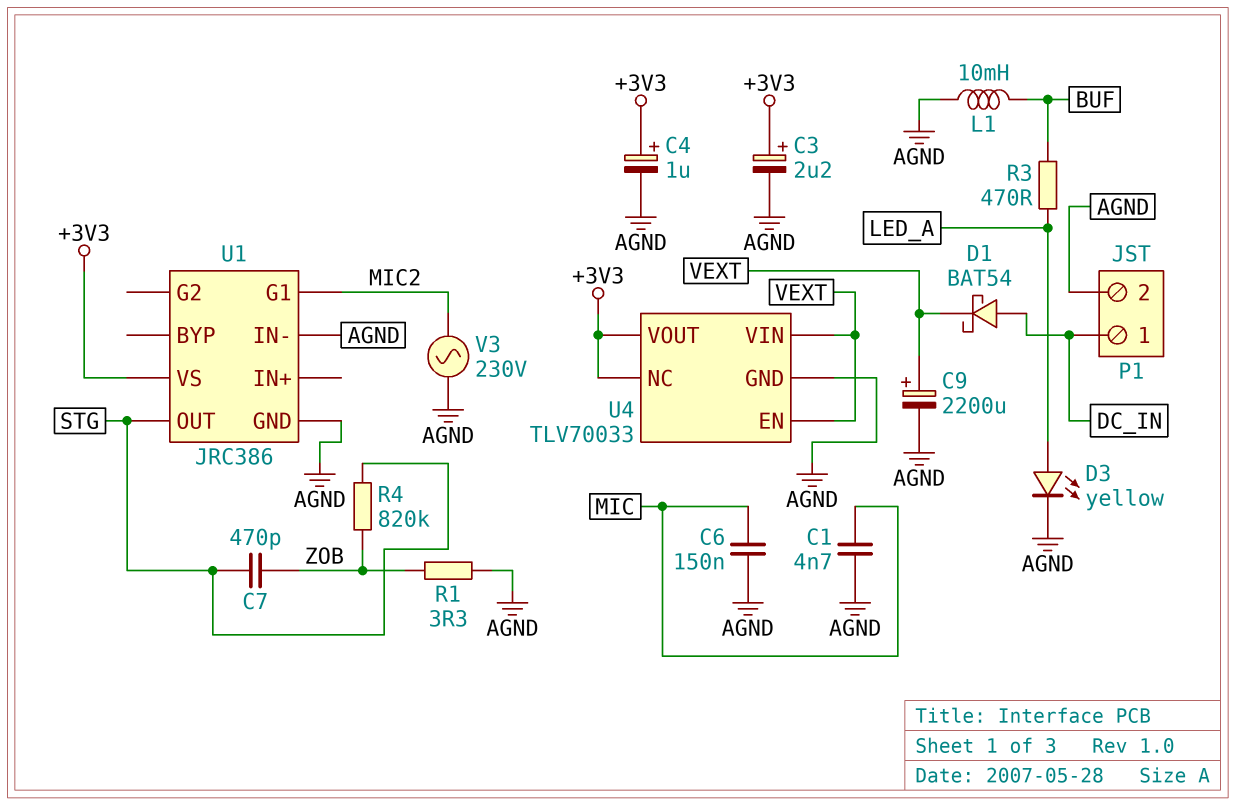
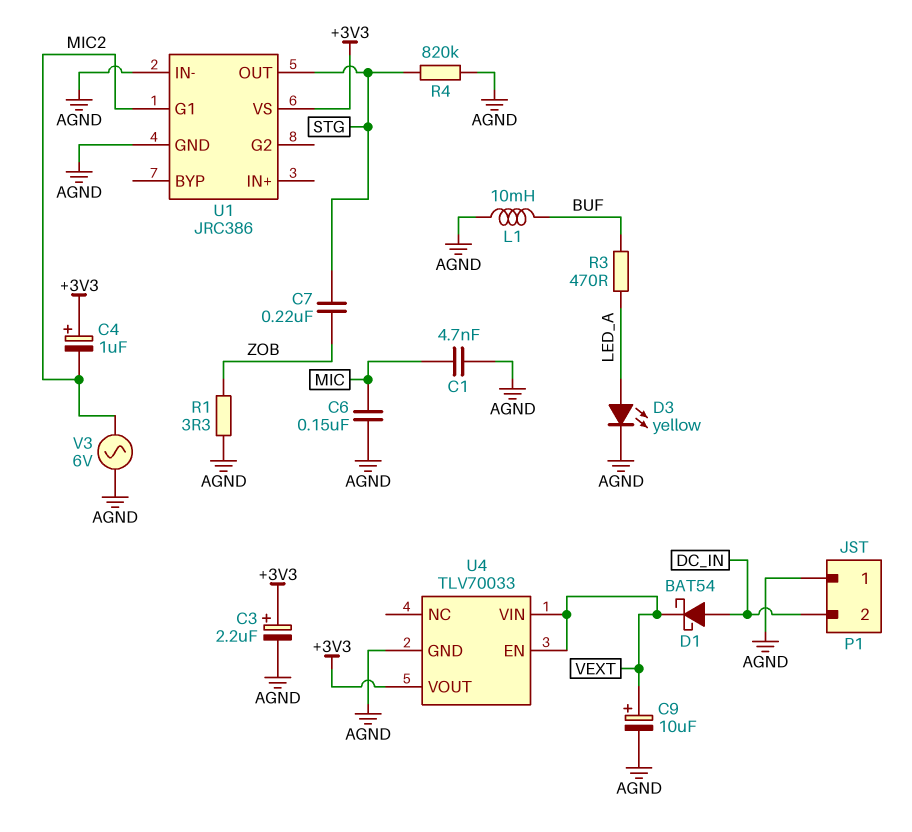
C4: 1uF (plus +3V3, minus AGND) -> 1uF (plus +3V3, minus MIC2)
C7: 470pF (STG, ZOB) -> 220nF (STG, ZOB)
C9: 2200uF (plus VEXT, minus AGND) -> 10uF (plus VEXT, minus AGND)
P1 pin 1: DC_IN -> AGND
P1 pin 2: AGND -> DC_IN
R4: 820k (STG, ZOB) -> 820k (AGND, STG)
U4 pin NC: +3V3 -> none
V3: AC 230V (AGND, MIC2) -> AC 6V (AGND, MIC2)

